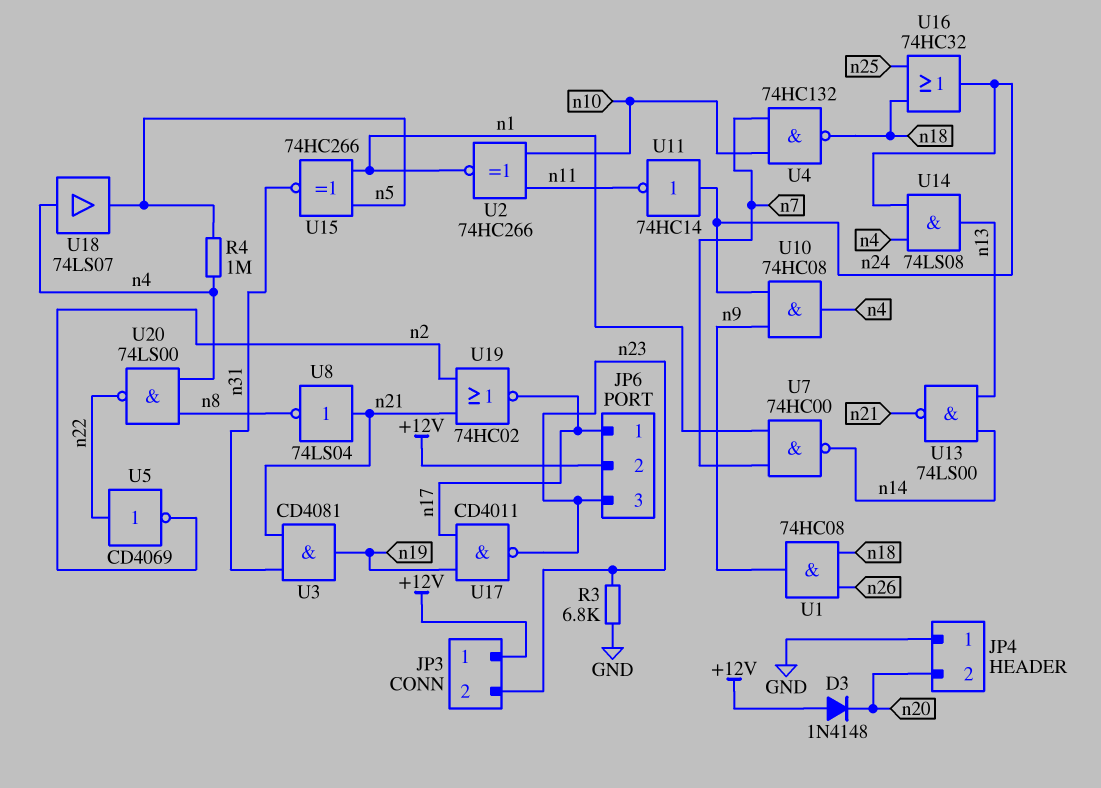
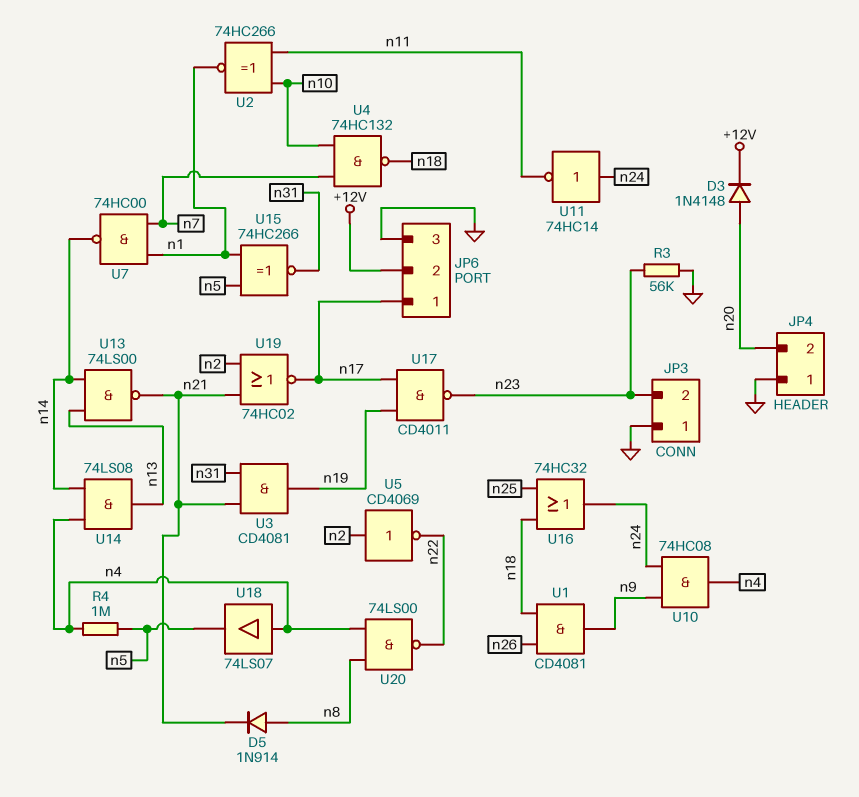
D3: diode 1N4148 (A +12V, K n20) -> diode 1N4148 (A n20, K +12V)
D5: none -> diode 1N914 (A n8, K n21)
JP3 pin 1: +12V -> GND
JP6 pin 3: n23 -> GND
R3: 6.8k (GND, n23) -> 56k (GND, n23)
U1: AND 74HC08 (in n18, in n26, out n9) -> AND CD4081 (in n18, in n26, out n9)
U5: NOT CD4069 (in n22, out n2) -> NOT CD4069 (in n2, out n22)
U8: NOT 74LS04 (in n21, out n8) -> none
U14: AND 74LS08 (in n4, in n24, out n13) -> AND 74LS08 (in n4, in n14, out n13)

